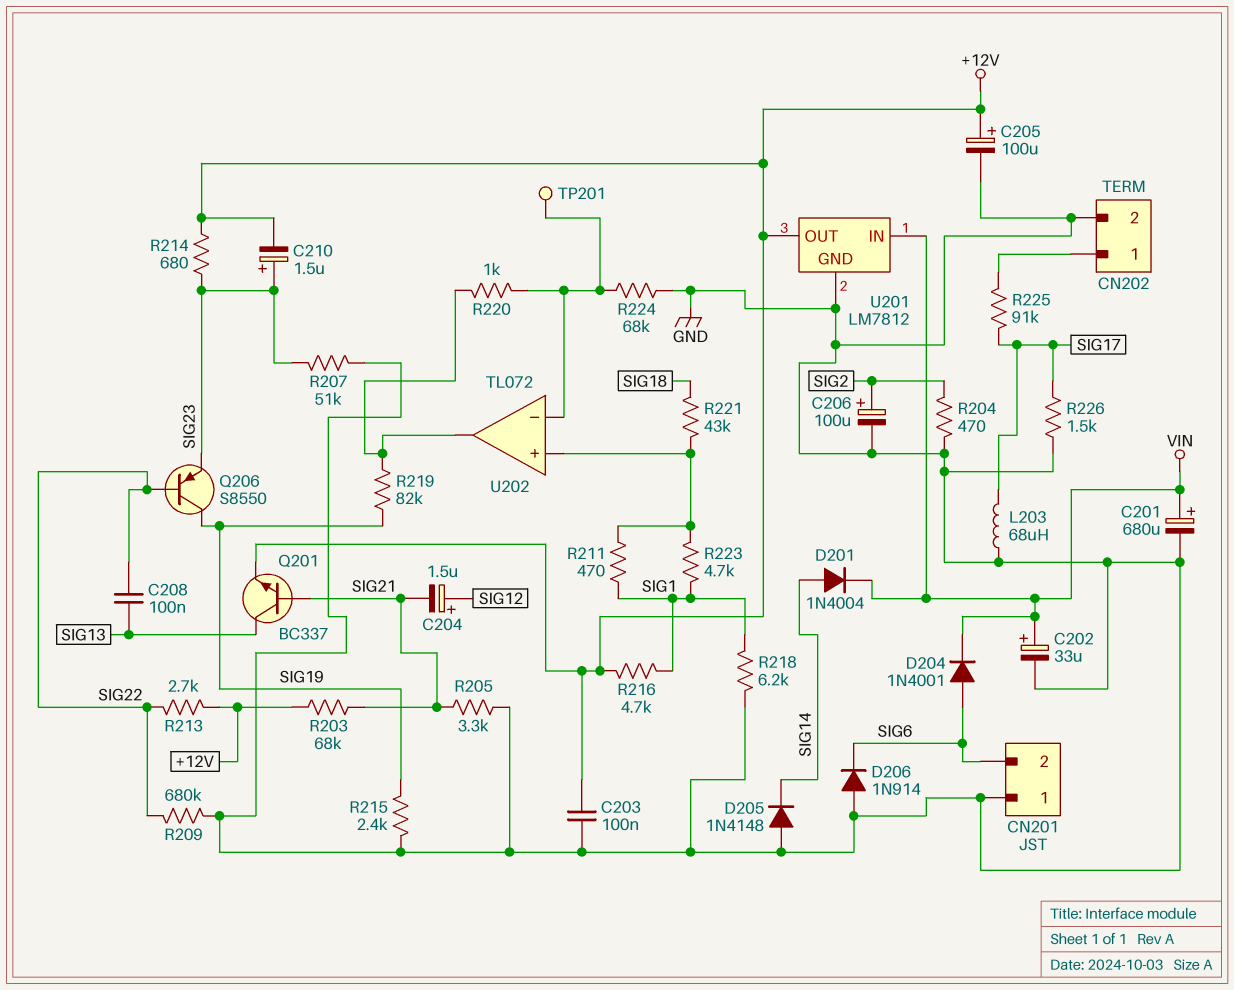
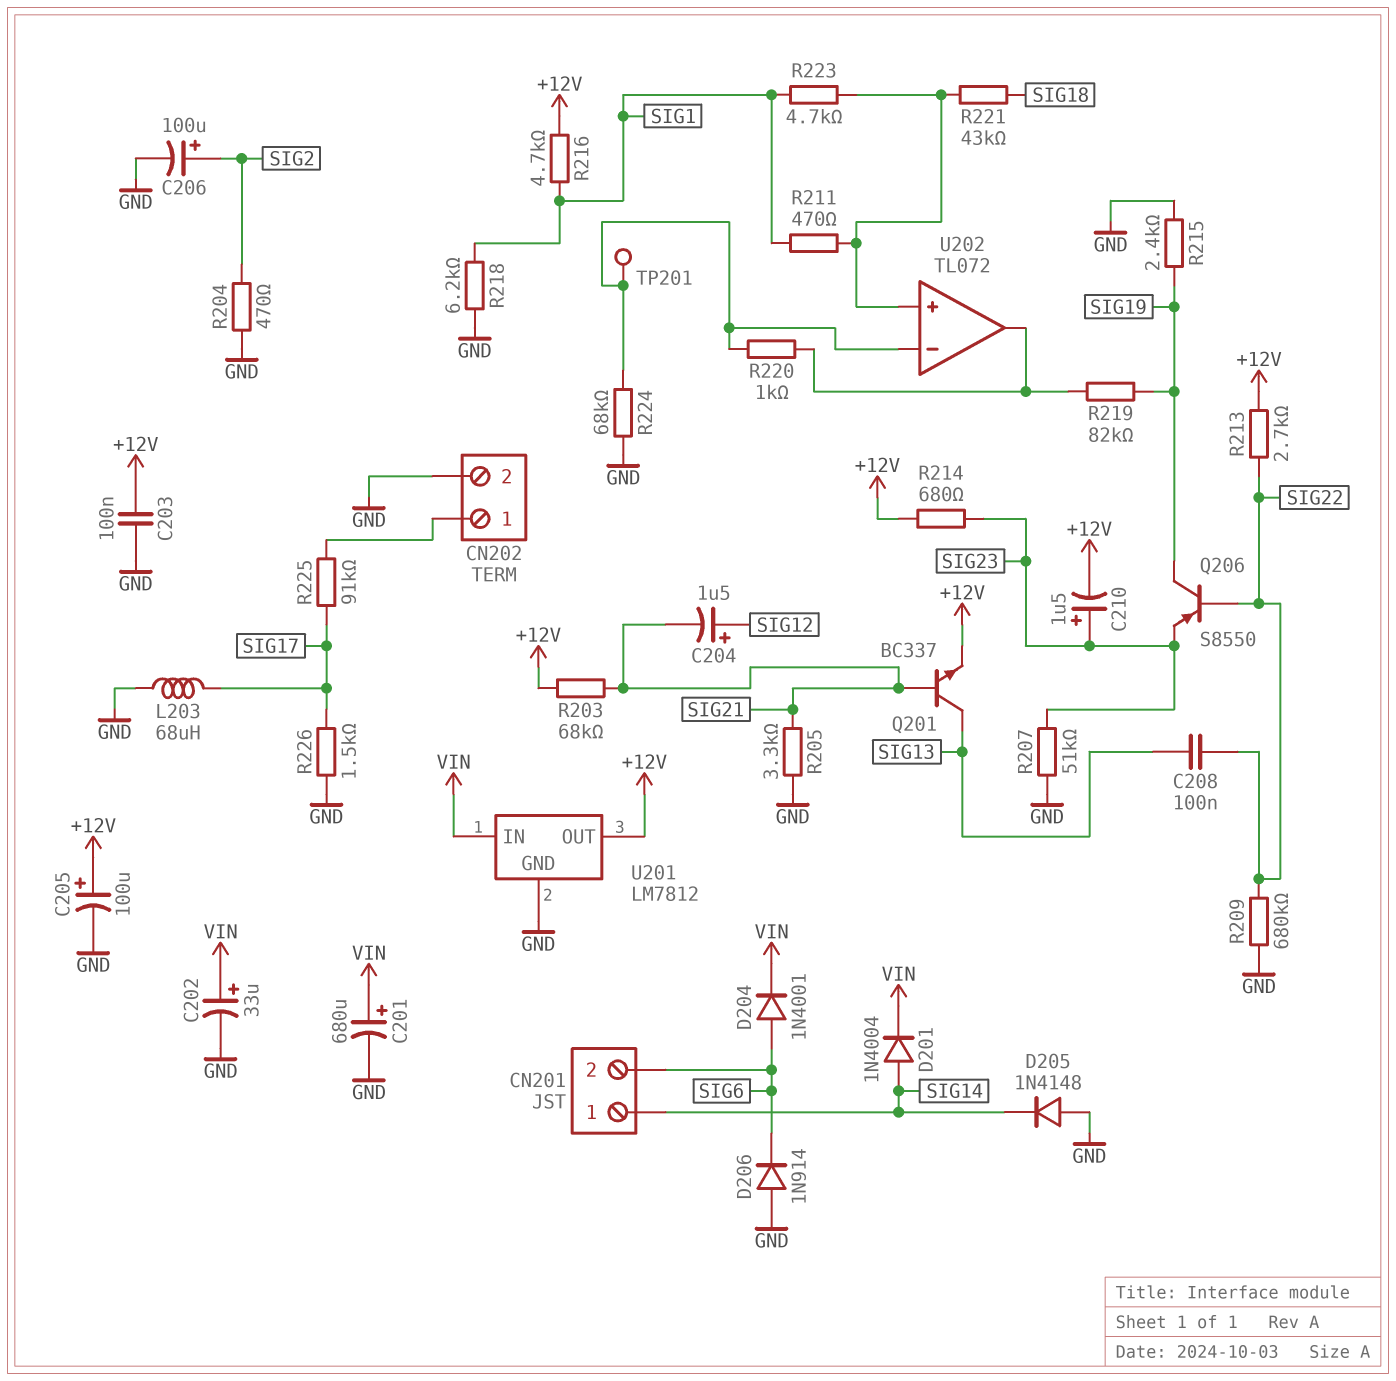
CN201 pin 1: GND -> SIG14

